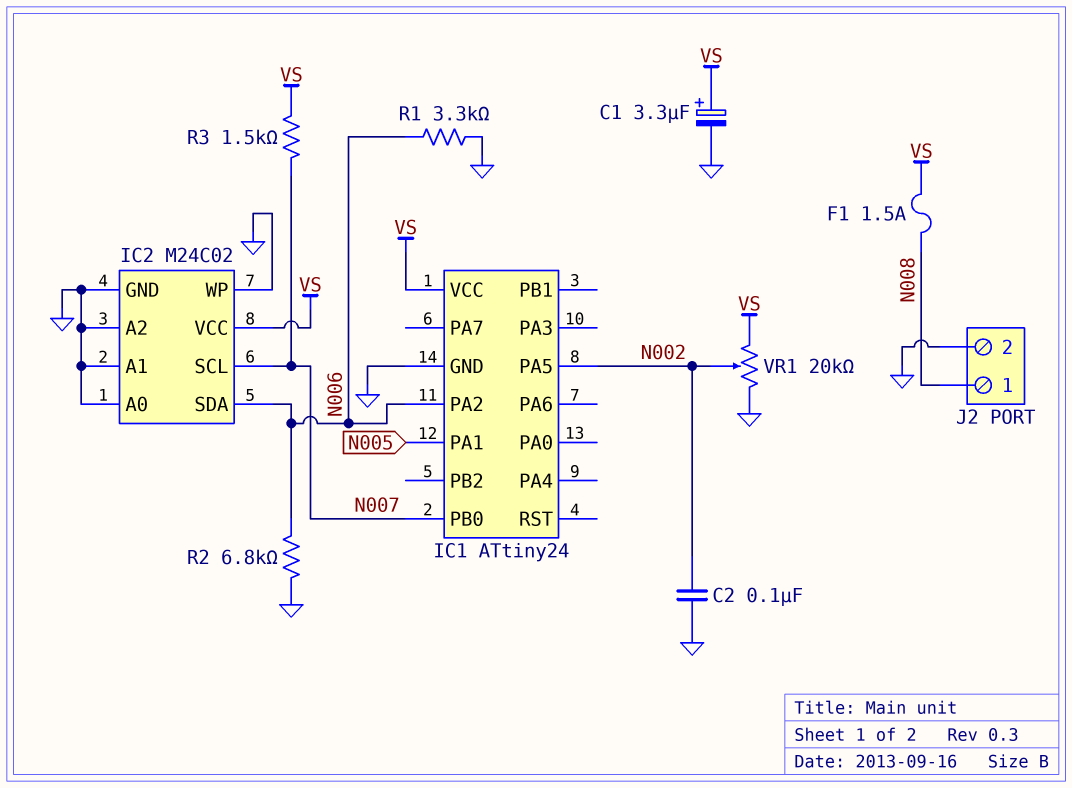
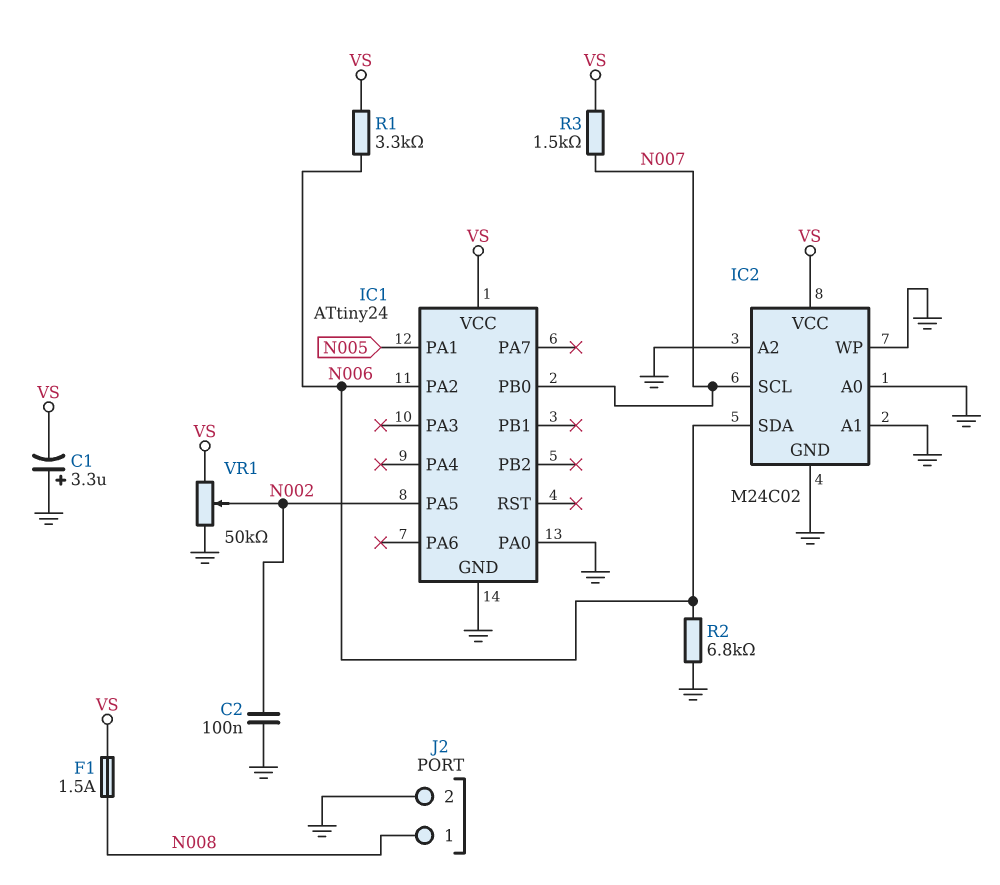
C1: 3.3uF (plus VS, minus GND) -> 3.3uF (plus GND, minus VS)
IC1 pin PA0: none -> GND
R1: 3.3k (GND, N006) -> 3.3k (N006, VS)
VR1: 20k (GND, VS, wiper N002) -> 50k (GND, VS, wiper N002)

